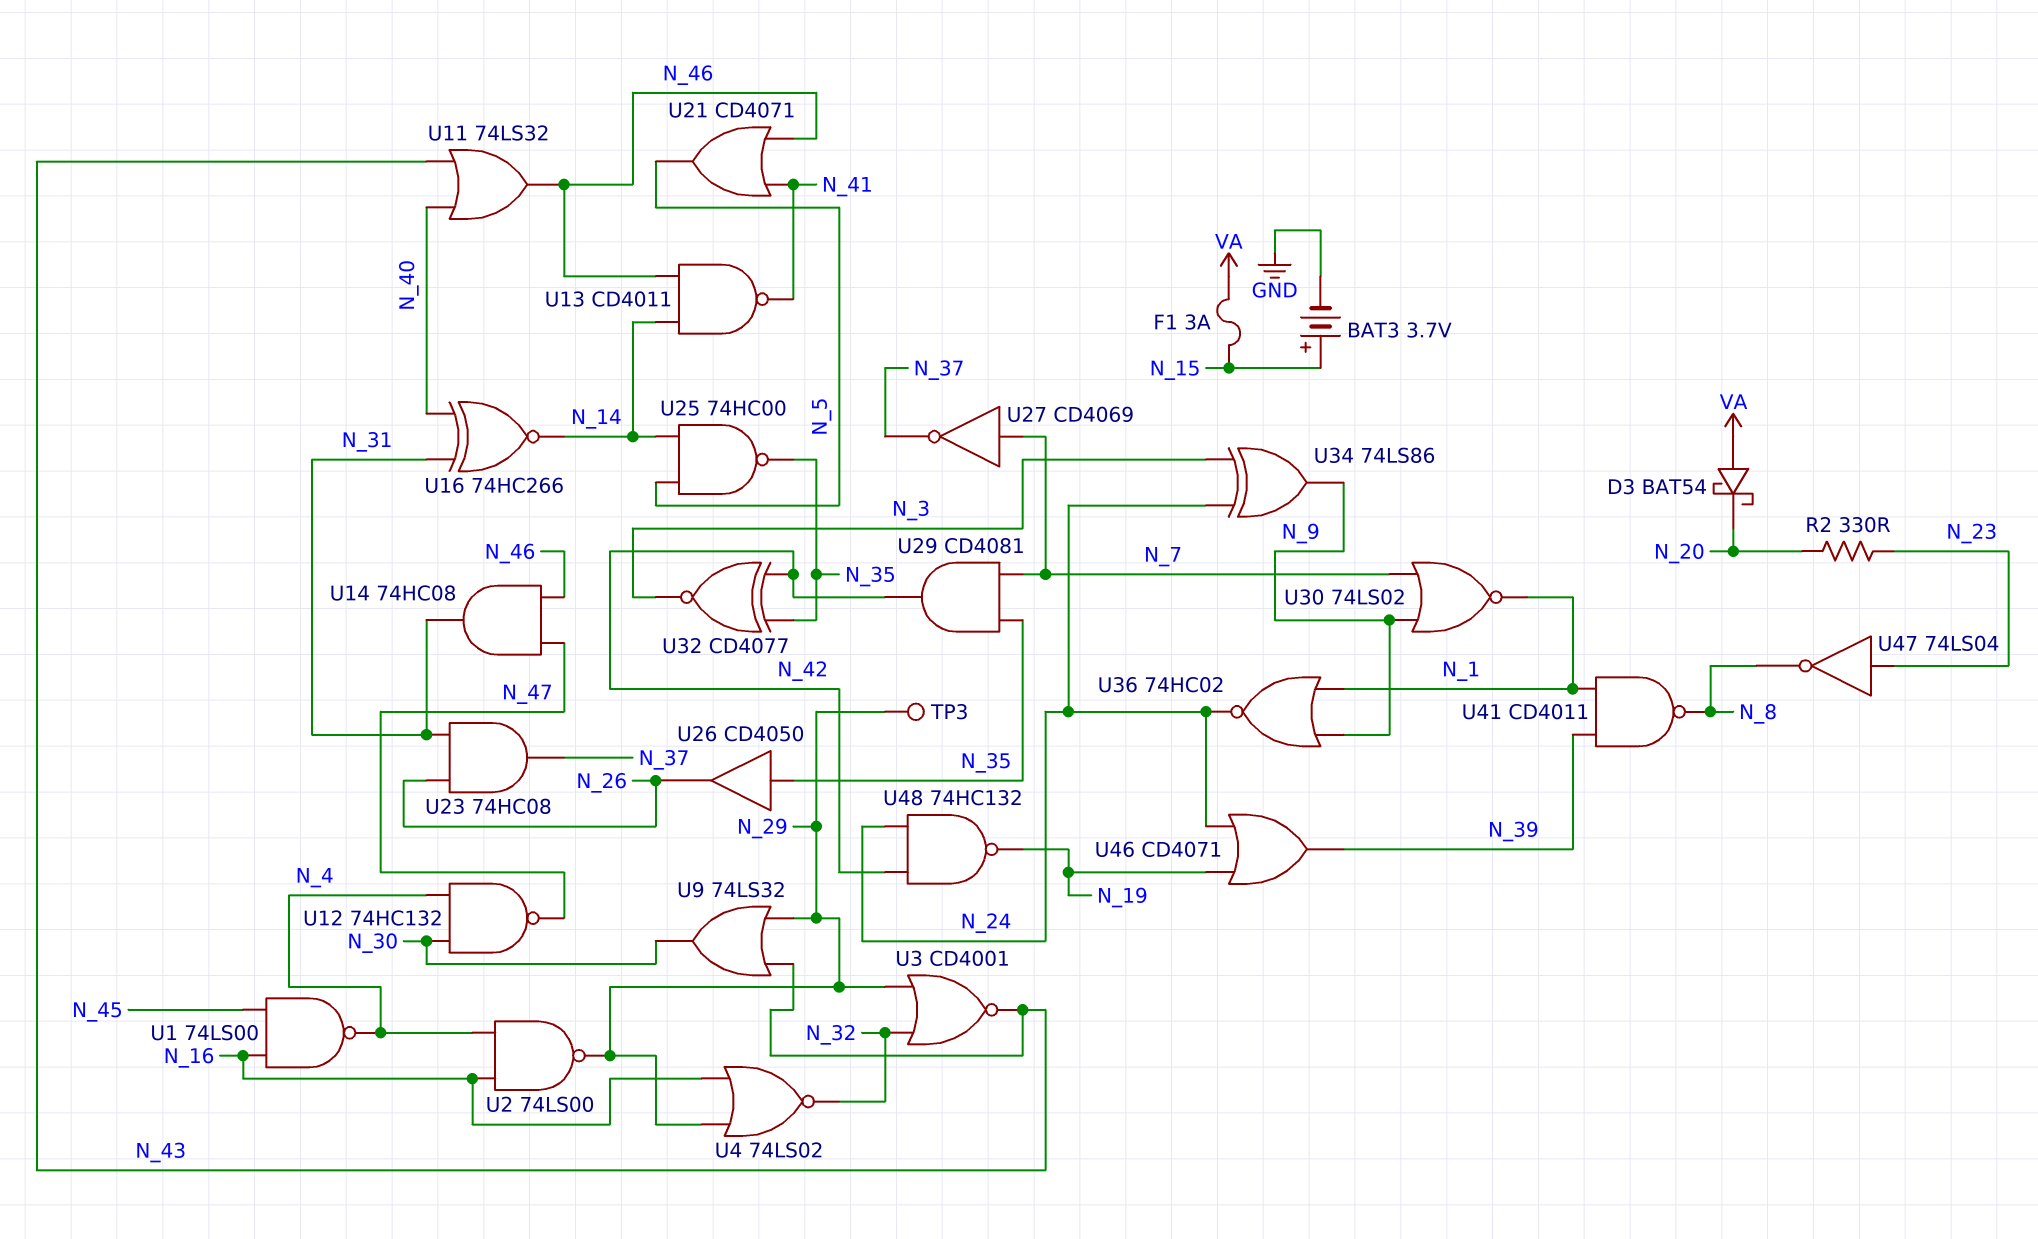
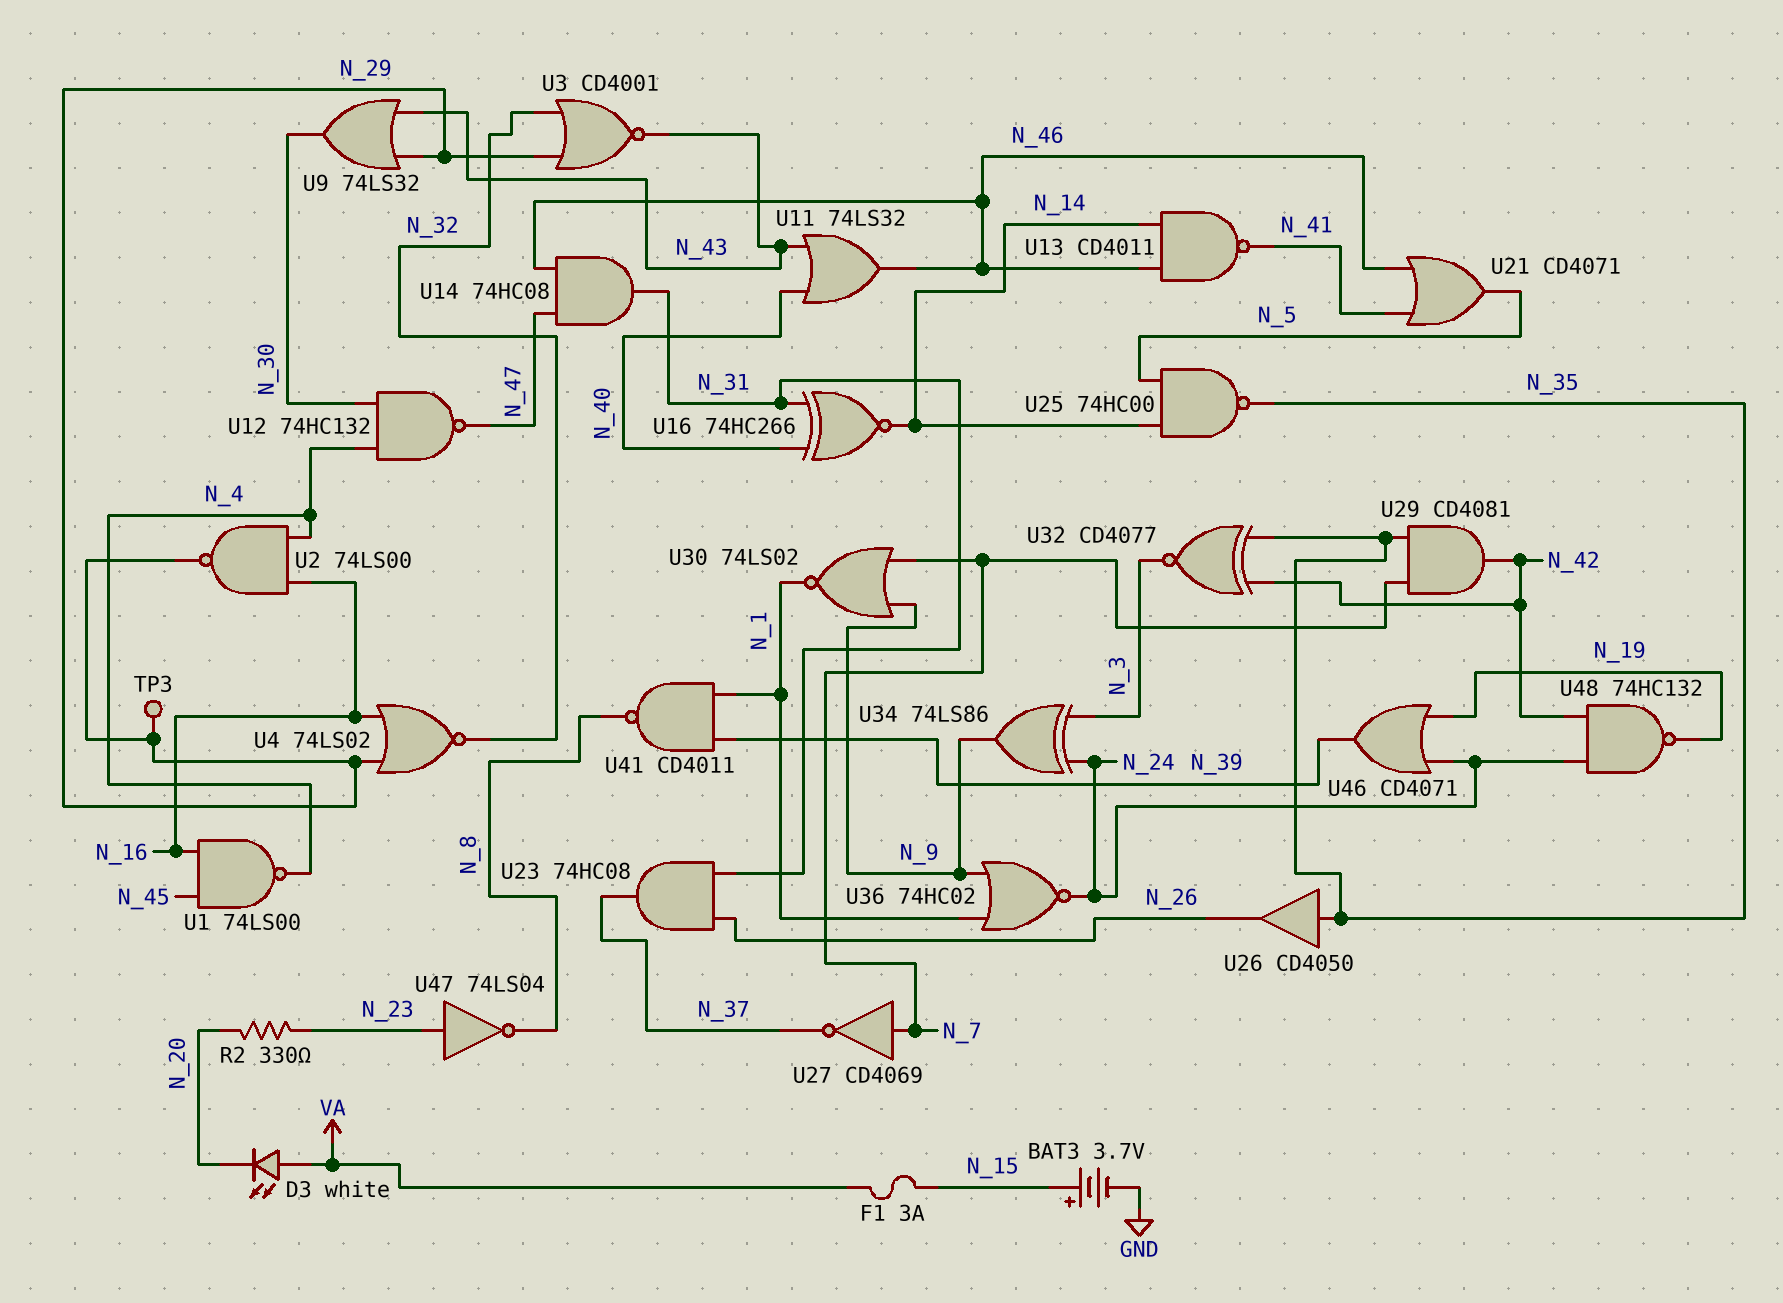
D3: schottky BAT54 (A VA, K N_20) -> LED white (A VA, K N_20)

